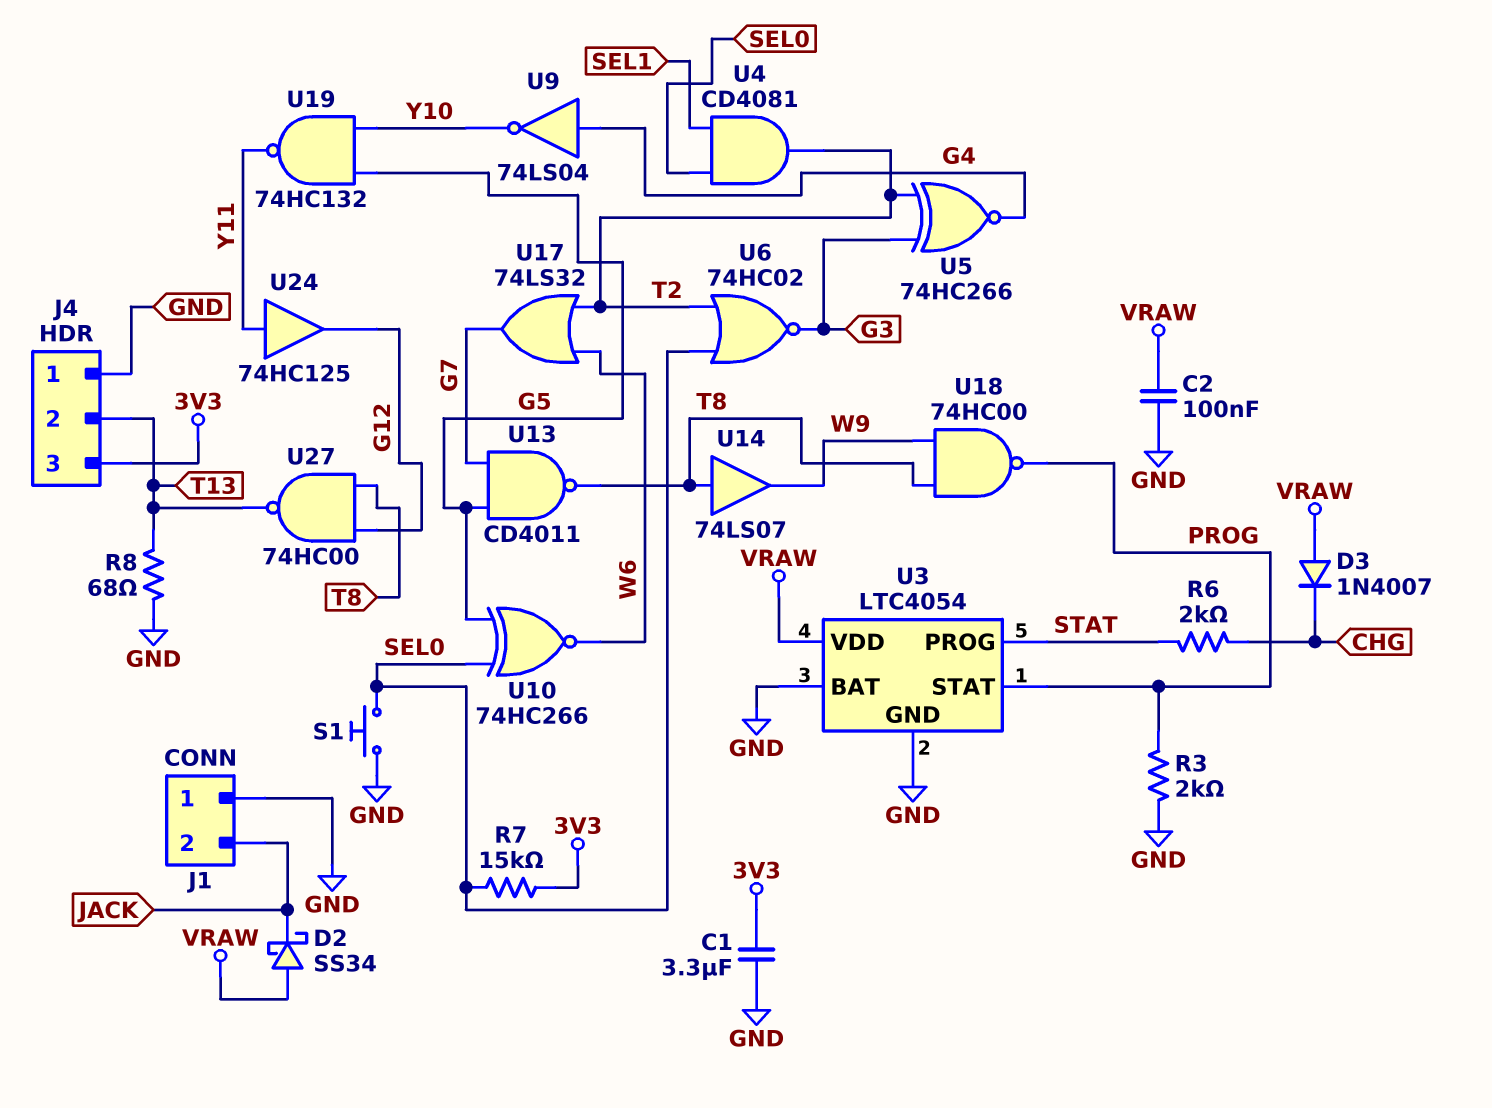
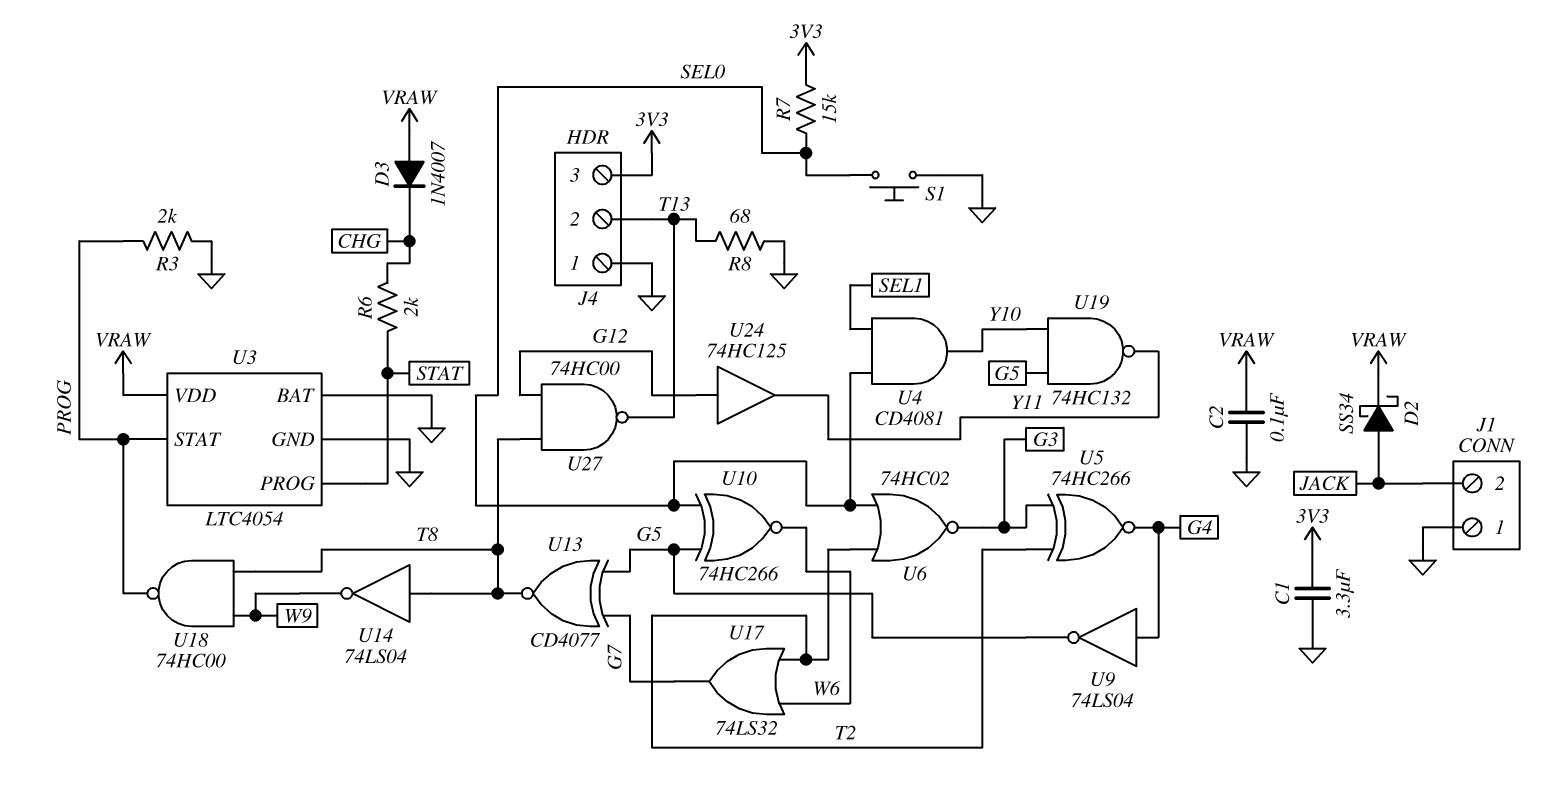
D2: schottky SS34 (A VRAW, K JACK) -> schottky SS34 (A JACK, K VRAW)
U4: AND CD4081 (in SEL0, in SEL1, out T2) -> AND CD4081 (in SEL0, in SEL1, out Y10)
U9: NOT 74LS04 (in G4, out Y10) -> NOT 74LS04 (in G4, out G5)
U13: NAND CD4011 (in G5, in G7, out T8) -> XNOR CD4077 (in G5, in G7, out T8)
U14: buffer 74LS07 (in T8, out W9) -> NOT 74LS04 (in T8, out W9)
U24: buffer 74HC125 (in Y11, out G12) -> buffer 74HC125 (in G12, out Y11)

